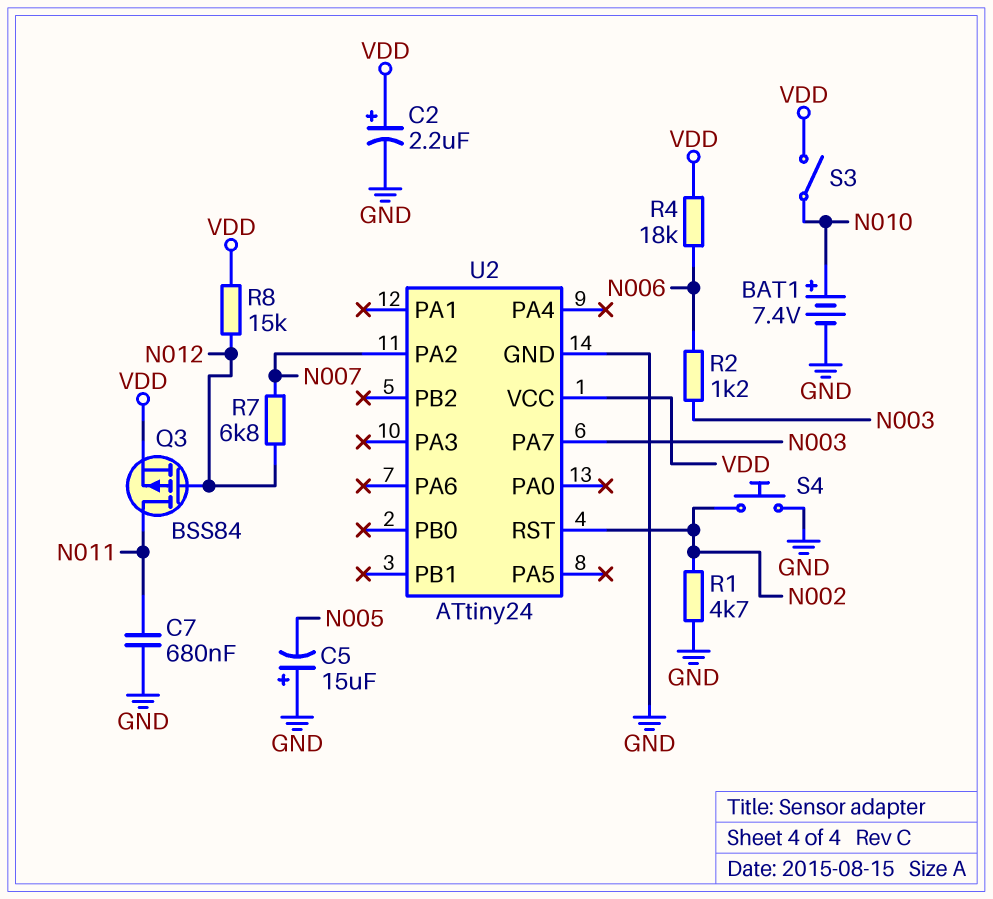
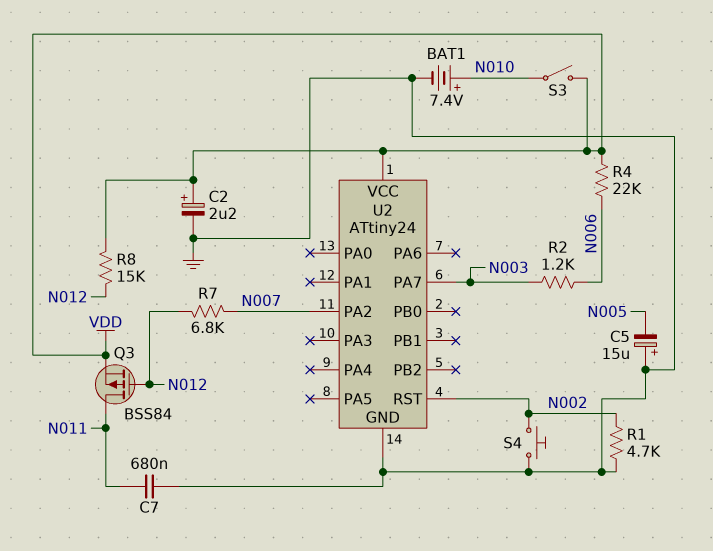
R4: 18k (N006, VDD) -> 22k (N006, VDD)

